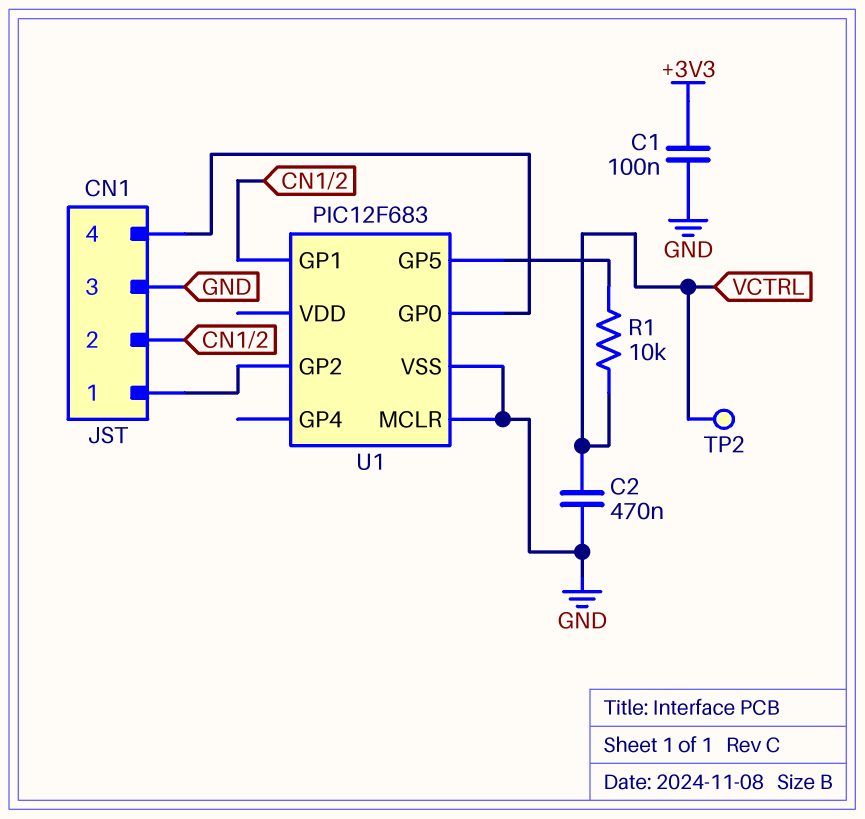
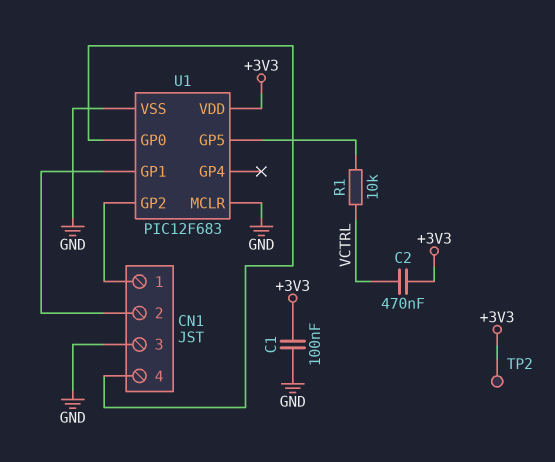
C2: 470nF (GND, VCTRL) -> 470nF (+3V3, VCTRL)
TP2: test point (VCTRL) -> test point (+3V3)
U1 pin VDD: none -> +3V3

